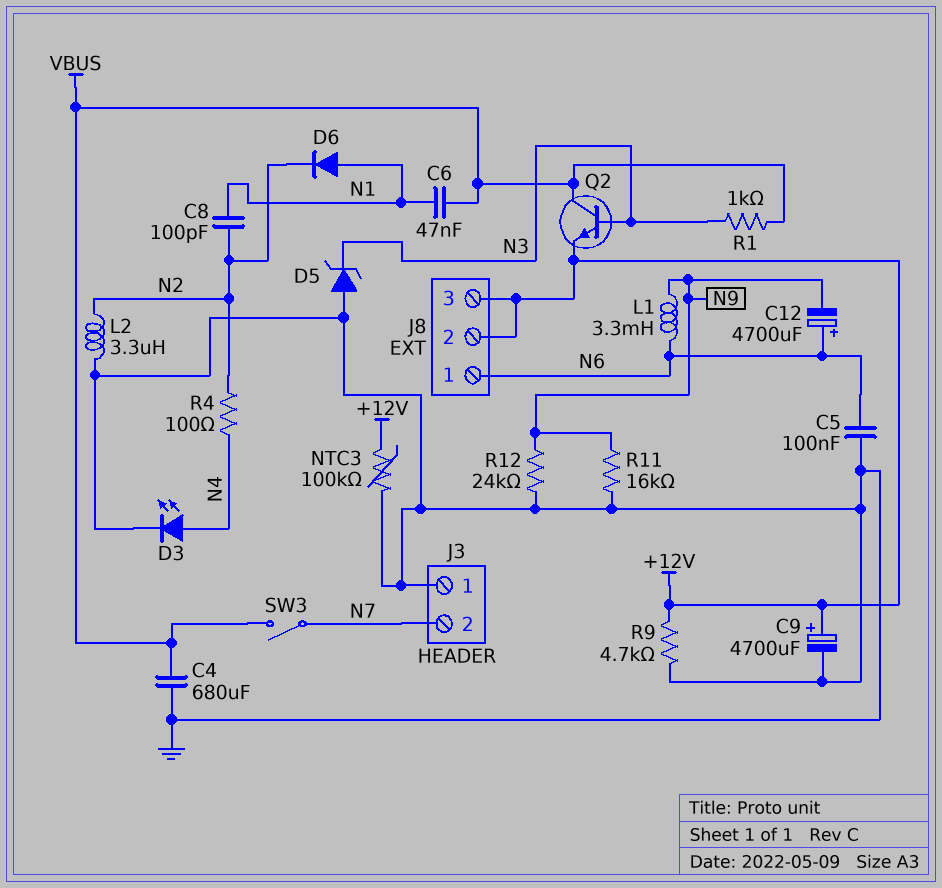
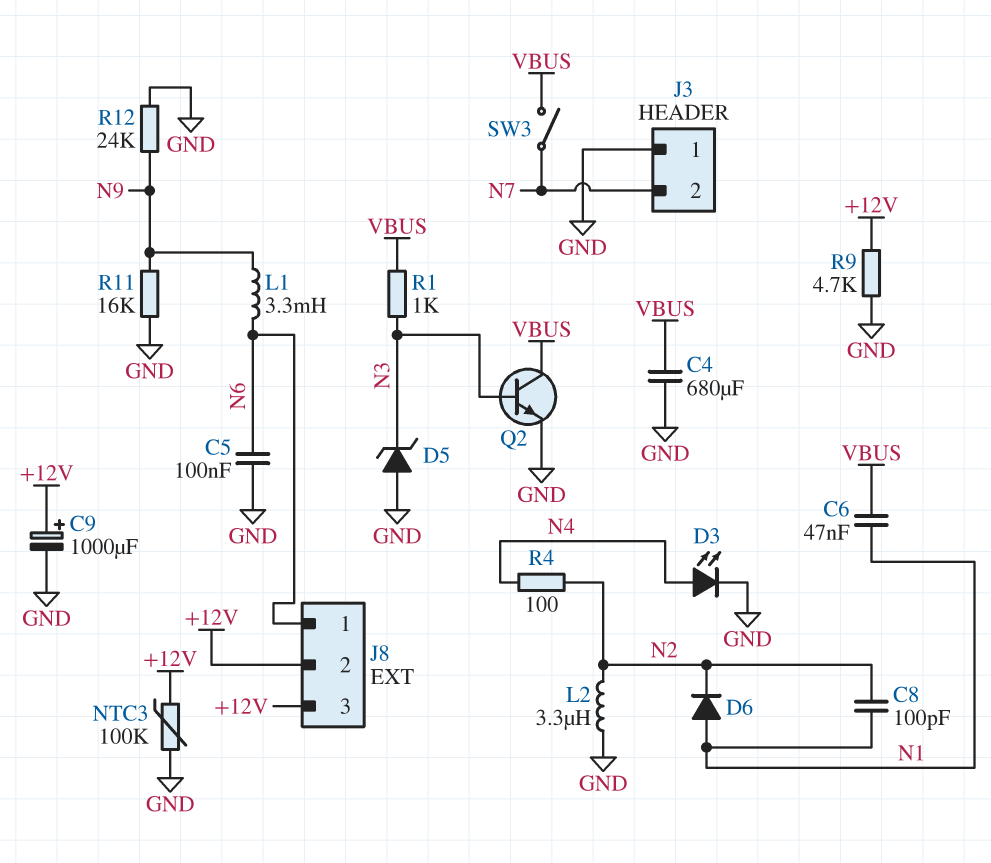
C9: 4700uF (plus +12V, minus GND) -> 1000uF (plus +12V, minus GND)
C12: 4700uF (plus N6, minus N9) -> none
Q2: NPN (B N3, C VBUS, E +12V) -> NPN (B N3, C VBUS, E GND)

